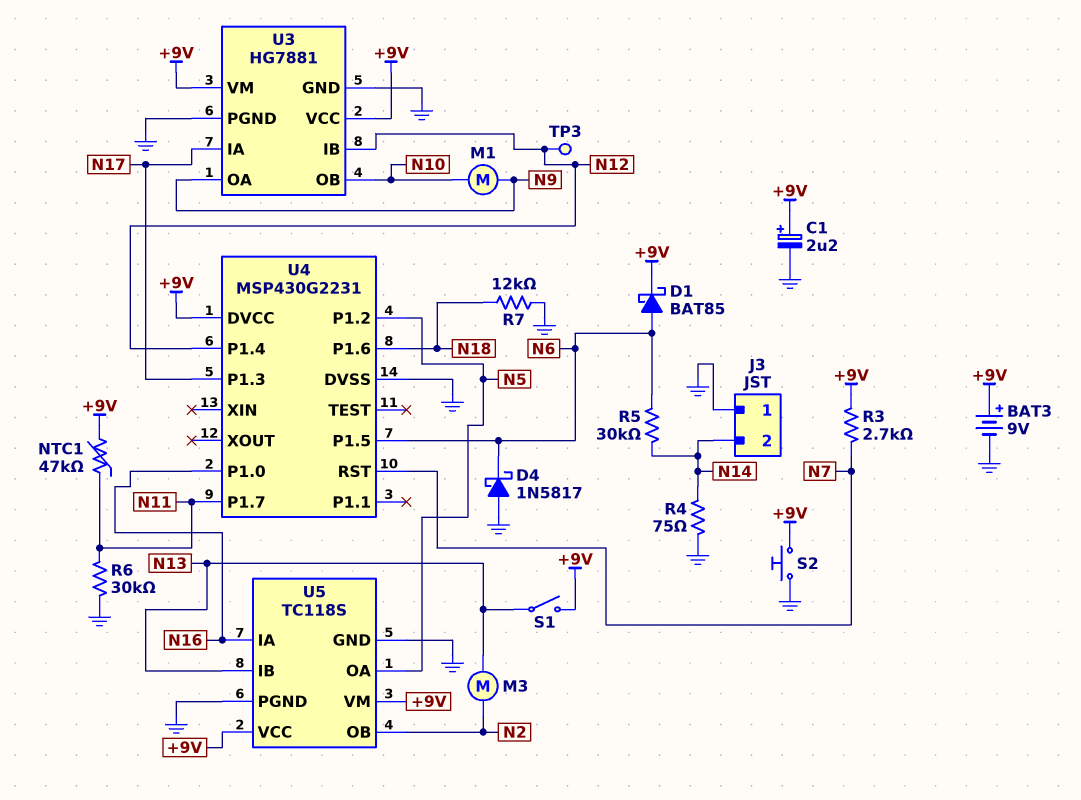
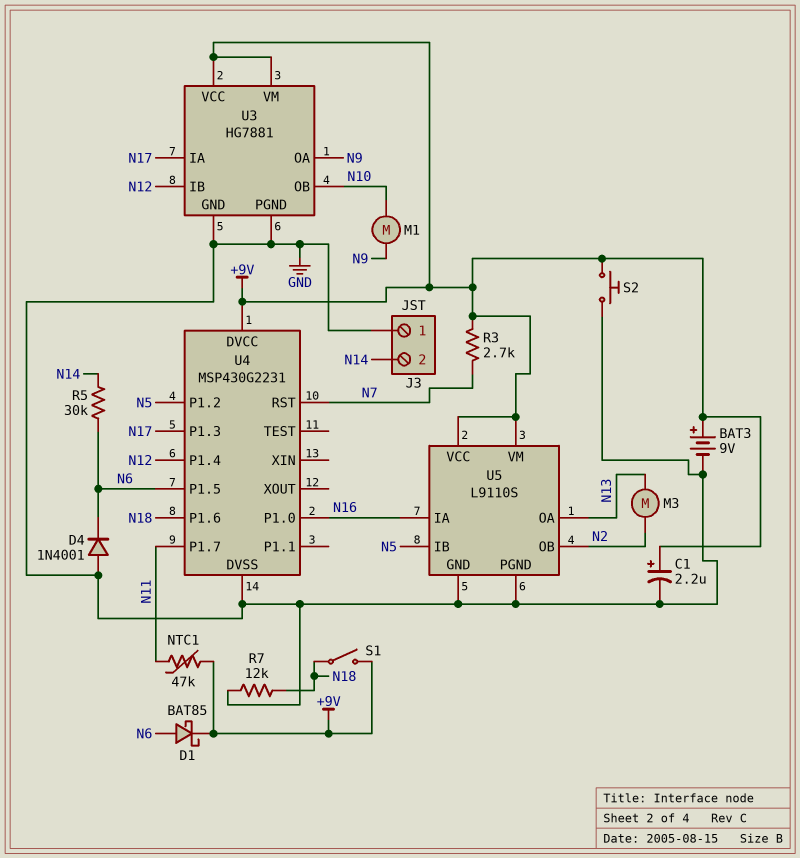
D4: schottky 1N5817 (A GND, K N6) -> diode 1N4001 (A GND, K N6)
R4: 75 (GND, N14) -> none
R6: 30k (GND, N11) -> none
S1: switch (+9V, N13) -> switch (+9V, N18)
TP3: test point (N12) -> none
U5: TC118S -> L9110S
U5 pin IB: N13 -> N5
U5 pin OA: N5 -> N13

